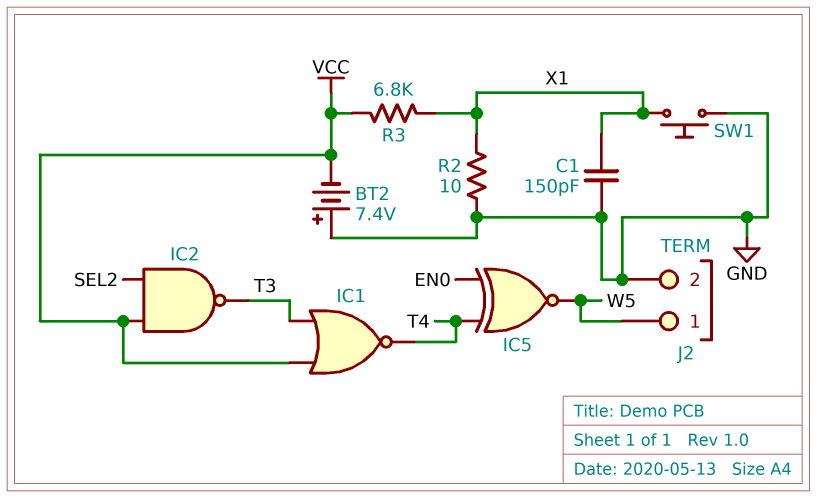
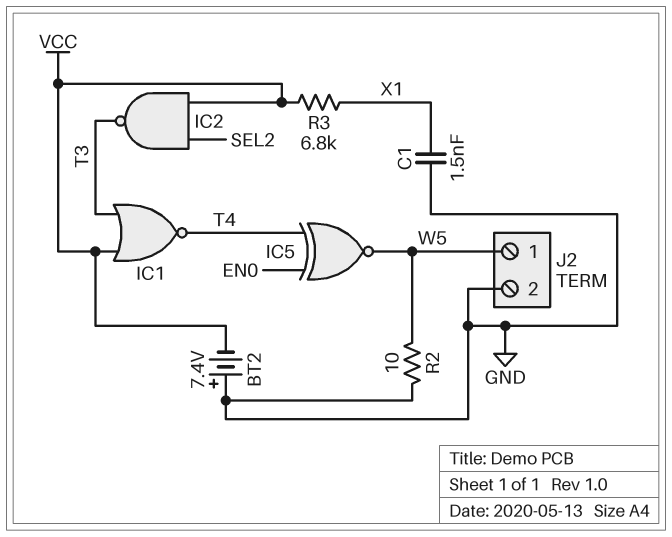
C1: 150pF (GND, X1) -> 1.5nF (GND, X1)
R2: 10 (GND, X1) -> 10 (GND, W5)
SW1: button (GND, X1) -> none

